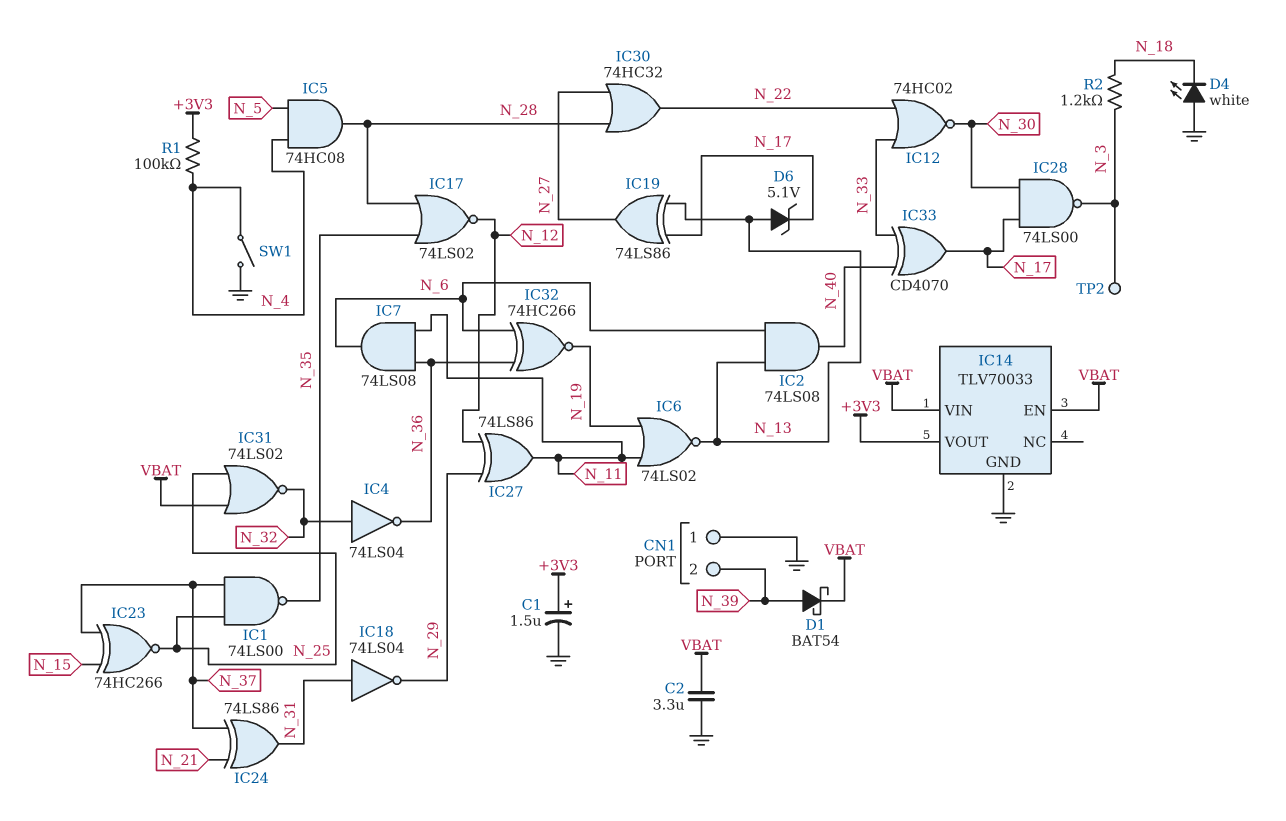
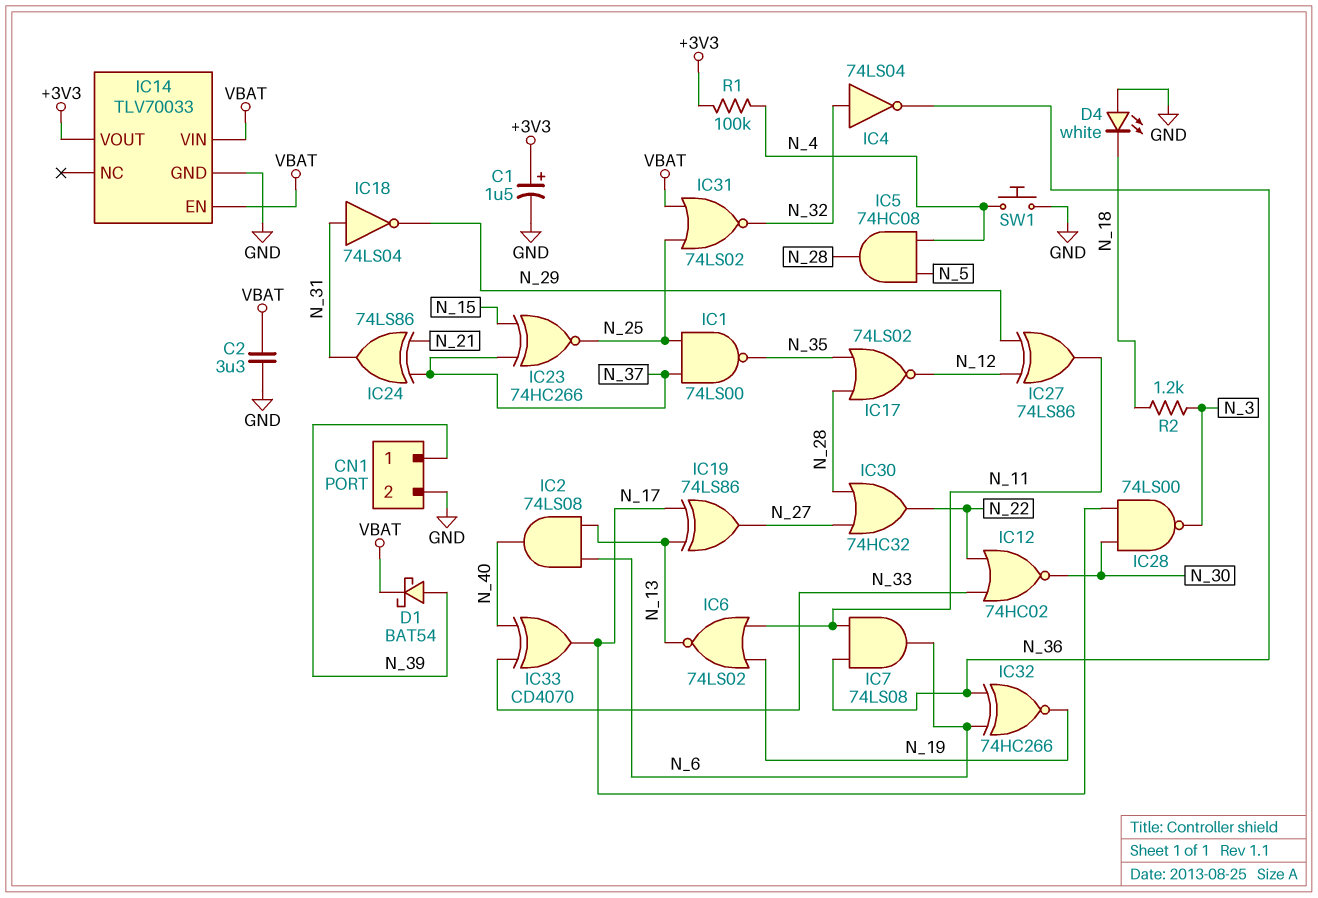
CN1 pin 1: GND -> N_39
CN1 pin 2: N_39 -> GND
D6: zener 5.1V (A N_13, K N_17) -> none
SW1: switch (GND, N_4) -> button (GND, N_4)
TP2: test point (N_3) -> none

